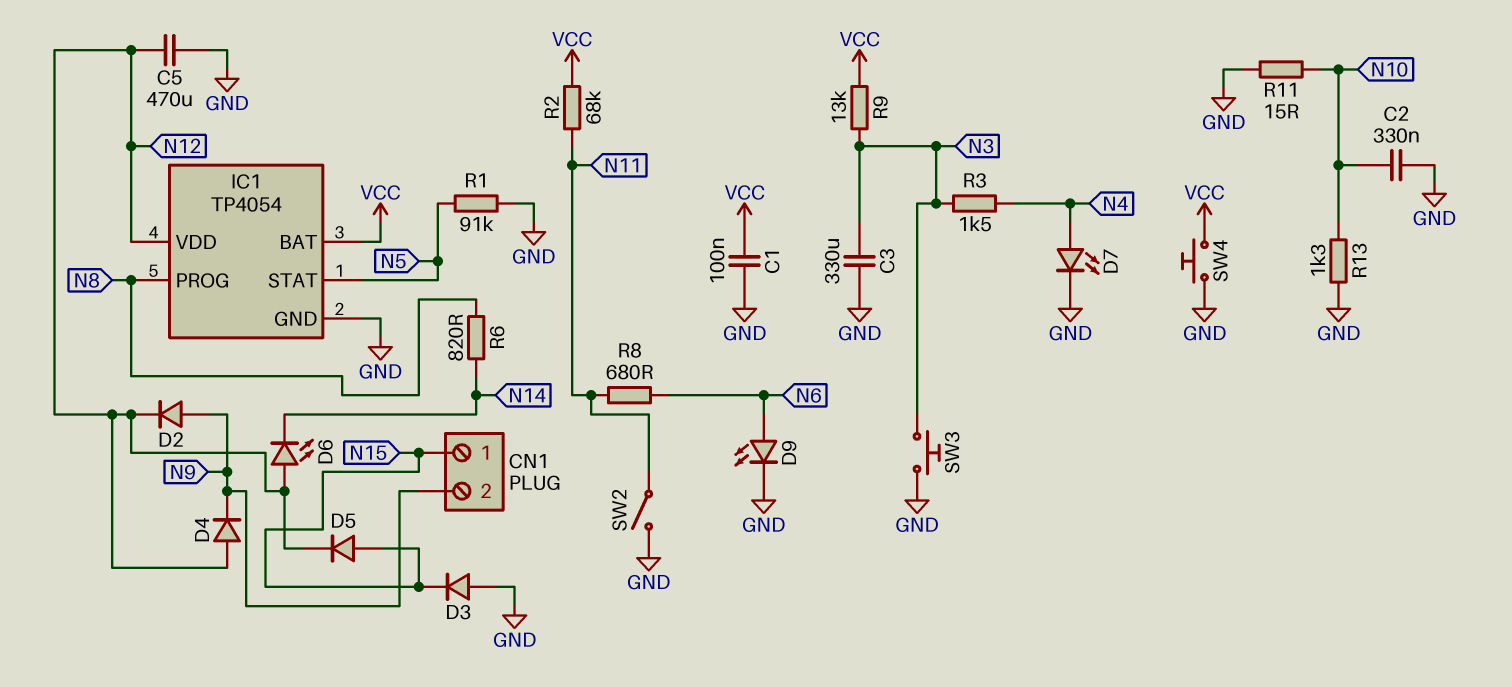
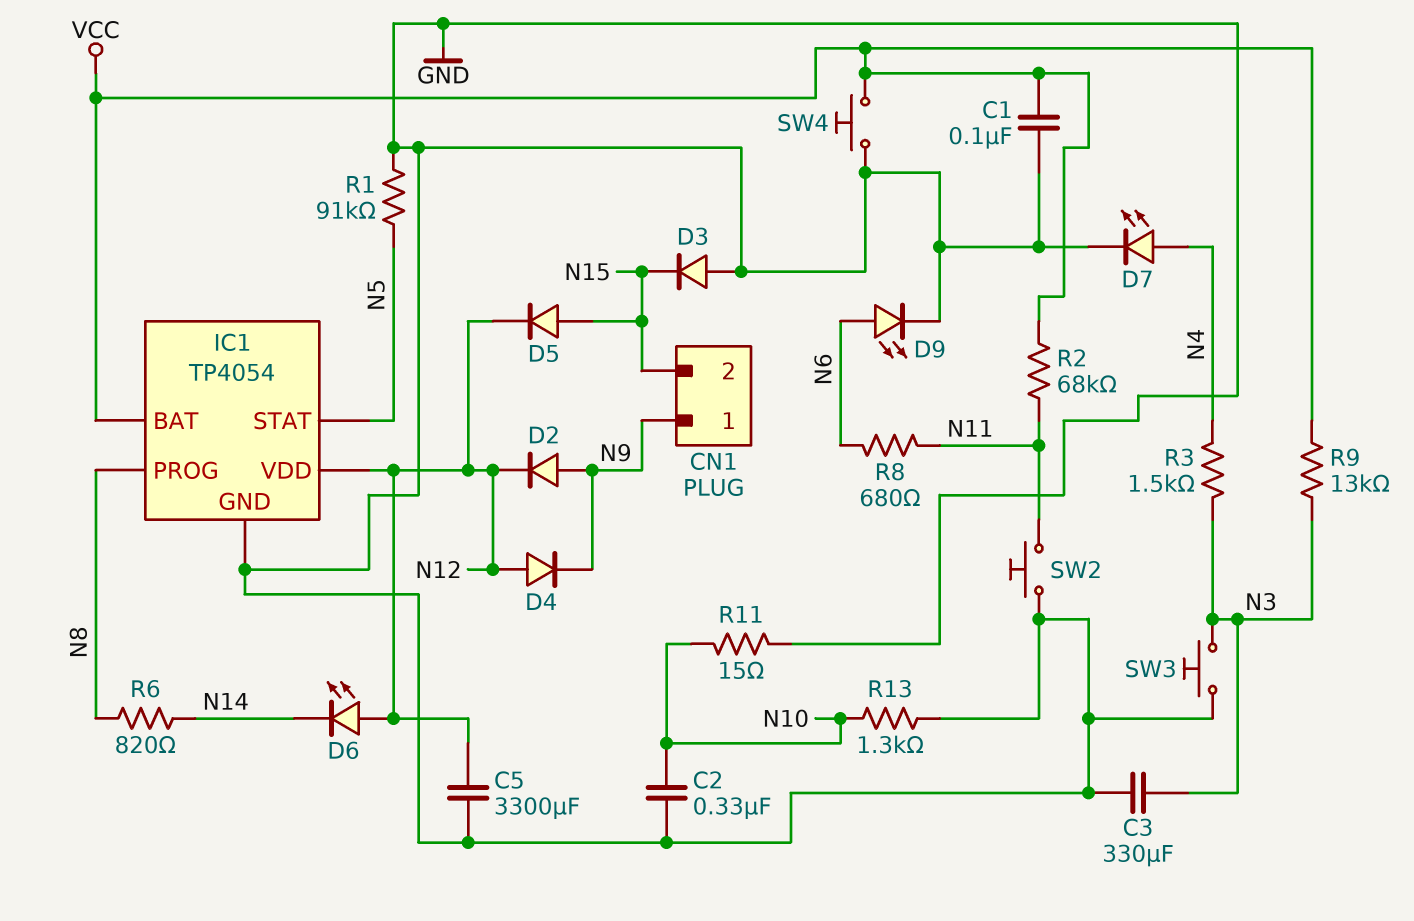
C5: 470uF (GND, N12) -> 3300uF (GND, N12)
CN1 pin 1: N15 -> N9
CN1 pin 2: N9 -> N15
SW2: switch (GND, N11) -> button (GND, N11)

